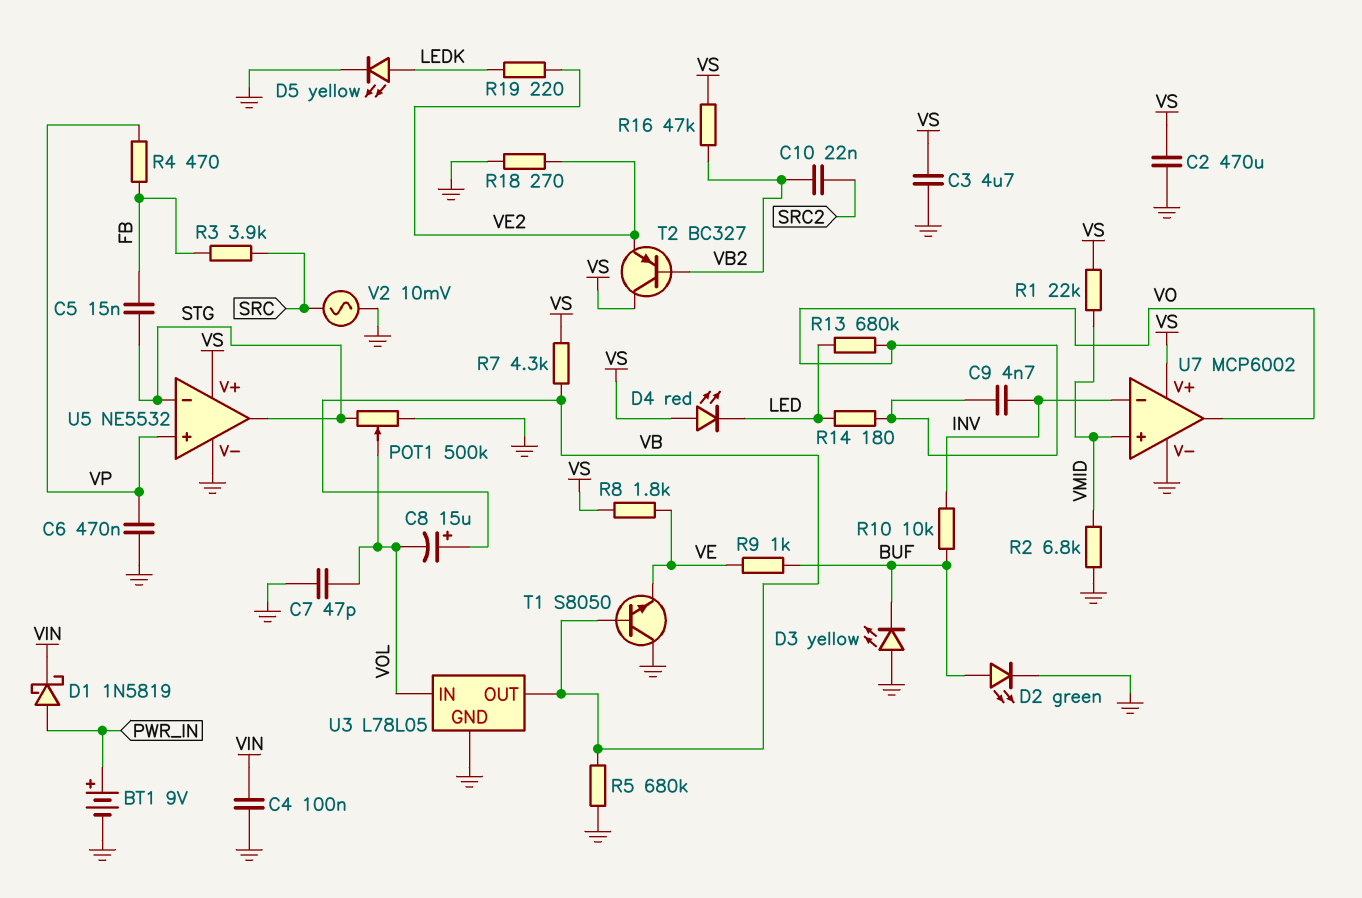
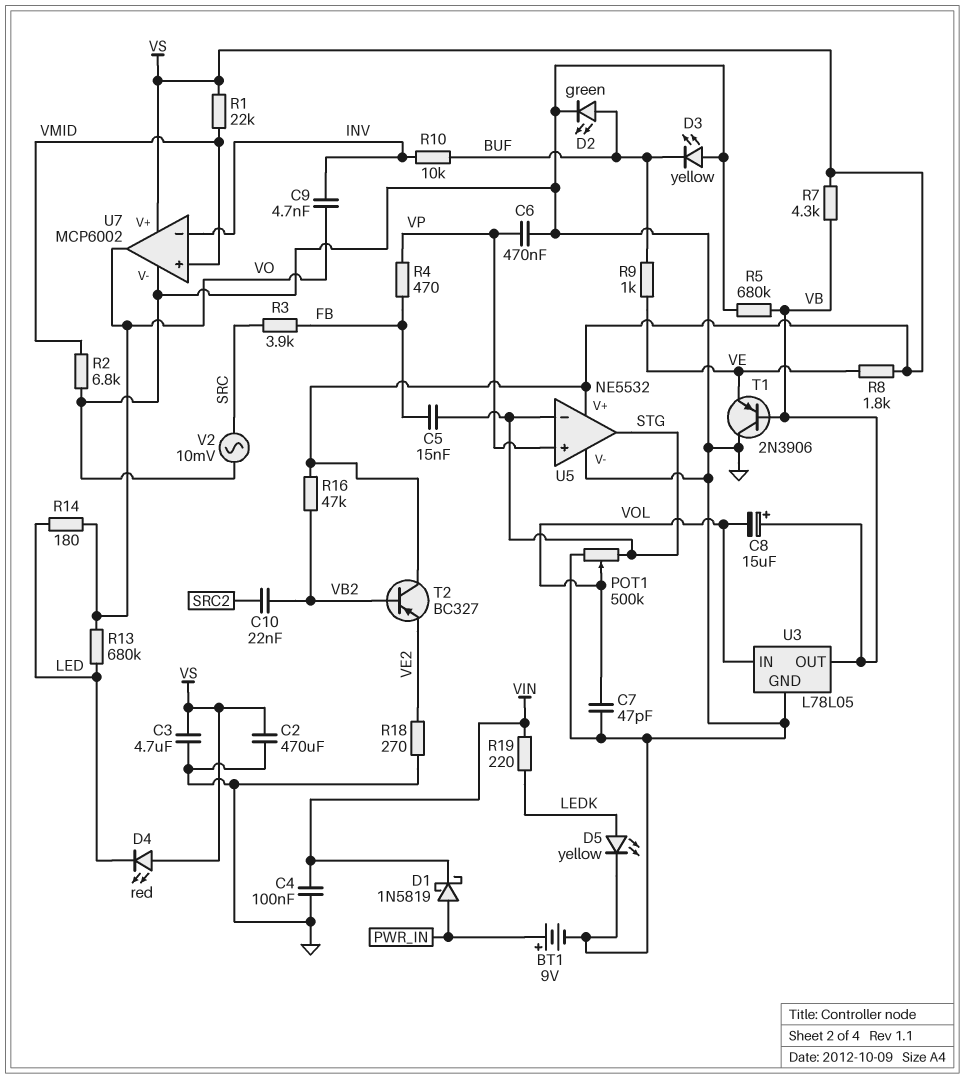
R19: 220 (LEDK, VE2) -> 220 (LEDK, VIN)
T1: NPN S8050 (B VB, C GND, E VE) -> PNP 2N3906 (B VB, C GND, E VE)

